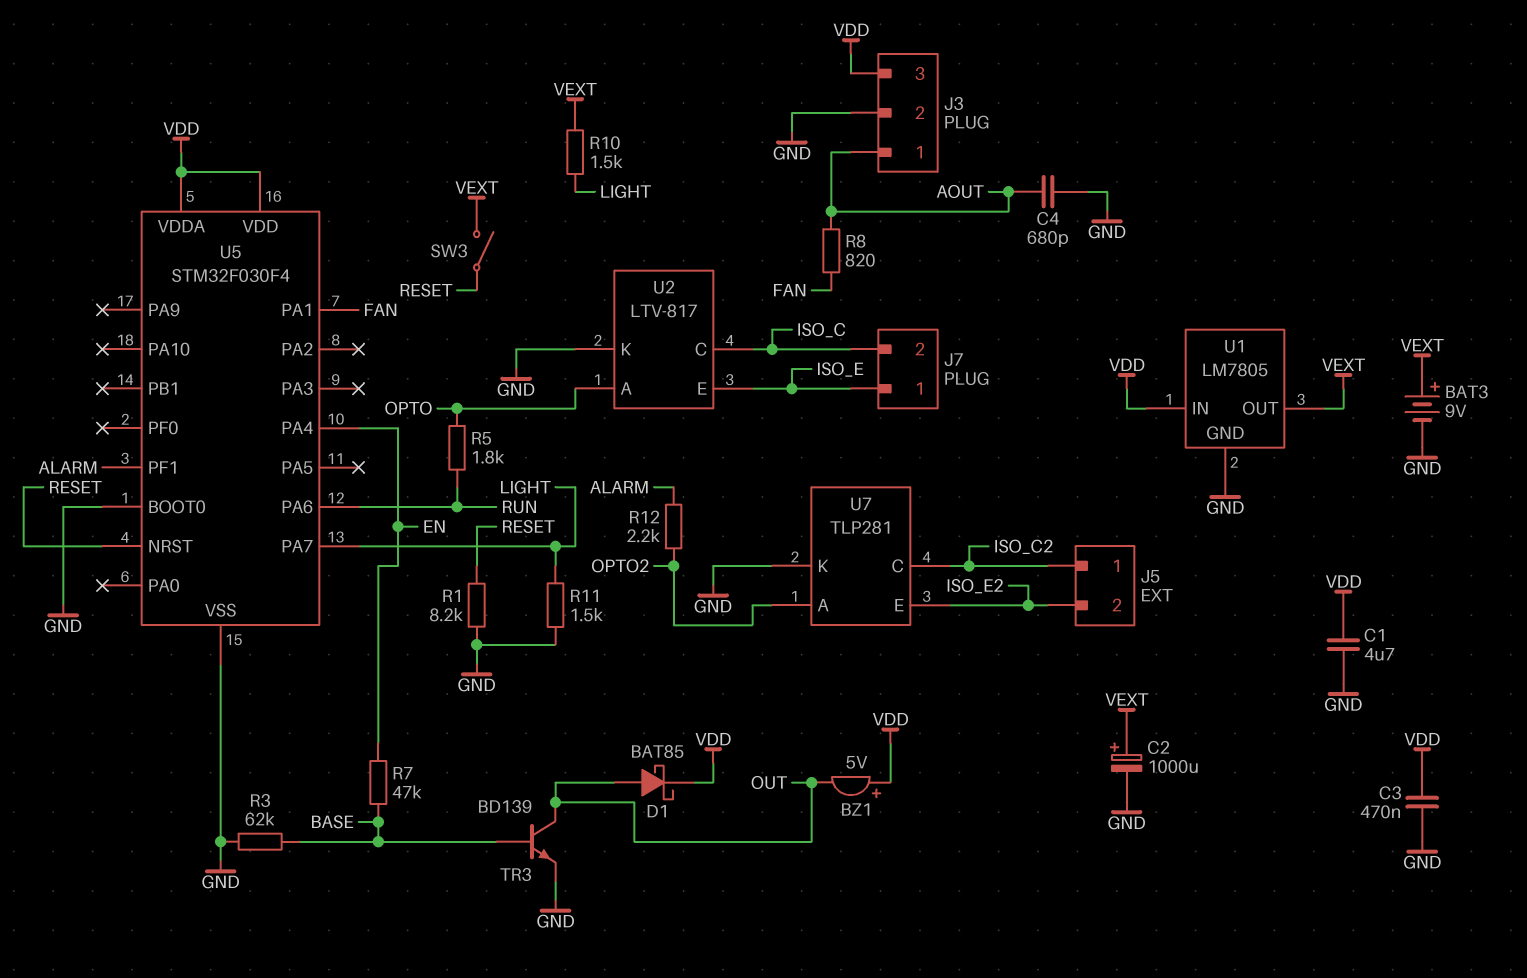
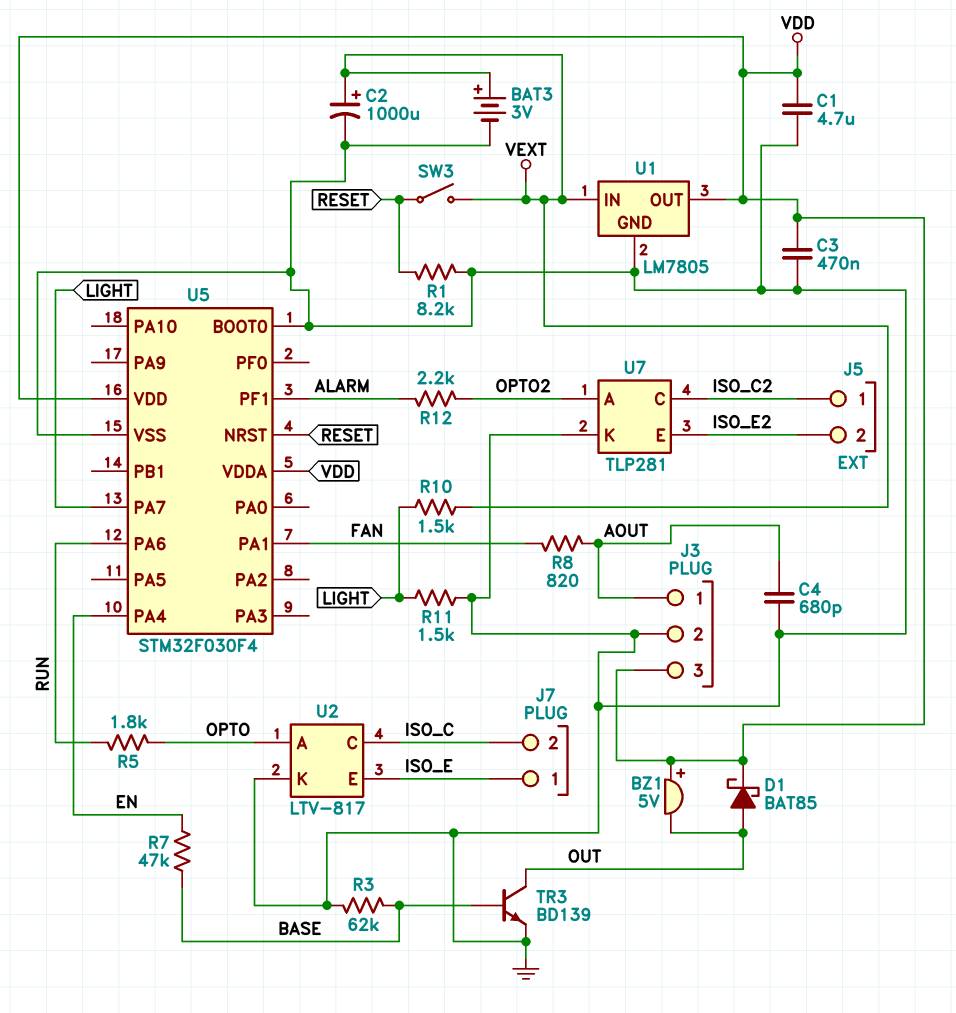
BAT3: 9V (plus VEXT, minus GND) -> 3V (plus VEXT, minus GND)
U1 pin IN: VDD -> VEXT
U1 pin OUT: VEXT -> VDD

